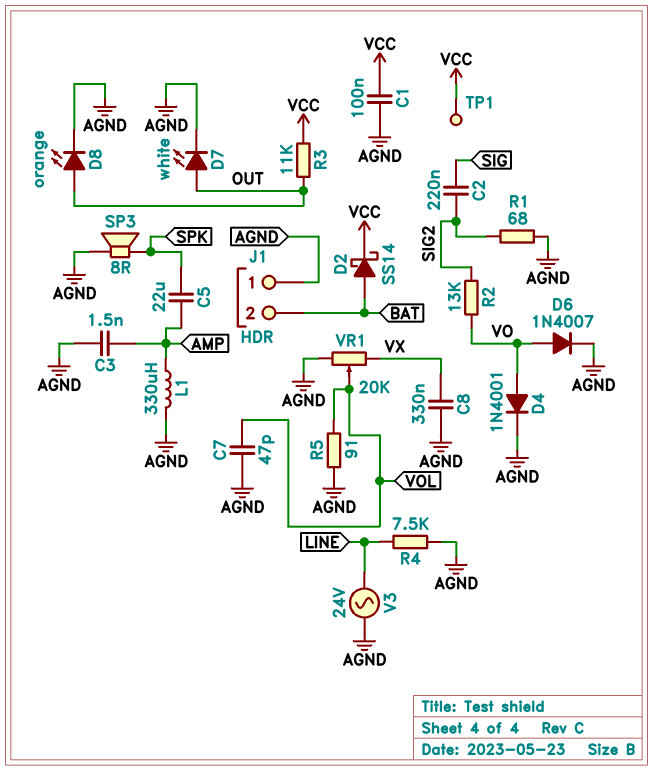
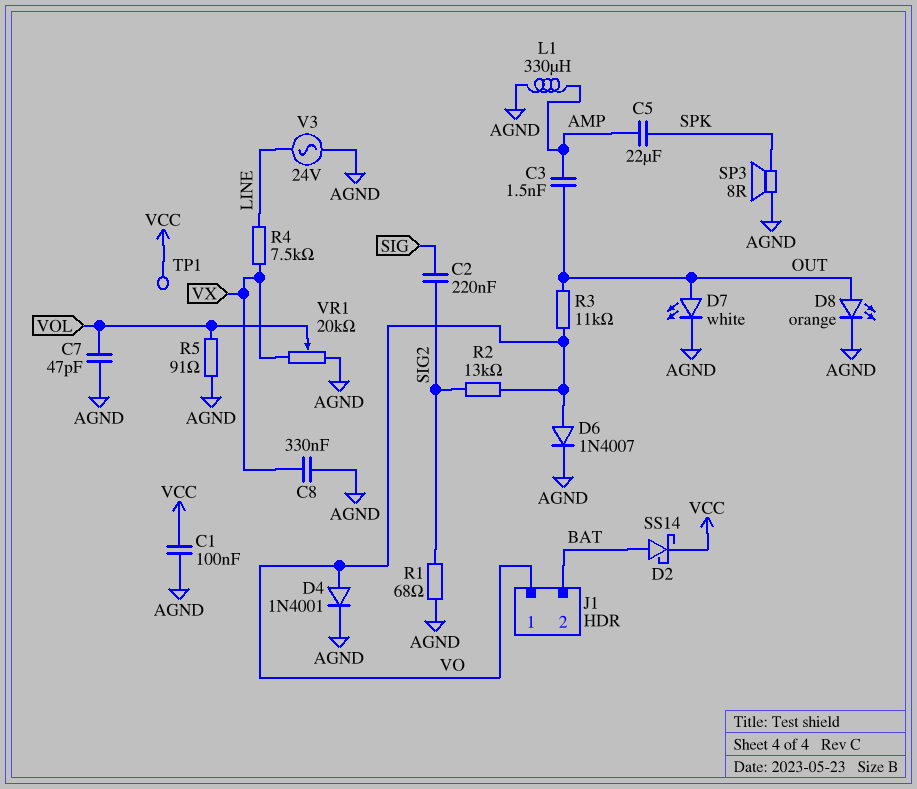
C3: 1.5nF (AGND, AMP) -> 1.5nF (AMP, OUT)
J1 pin 1: AGND -> VO
R3: 11k (OUT, VCC) -> 11k (OUT, VO)
R4: 7.5k (AGND, LINE) -> 7.5k (LINE, VX)

